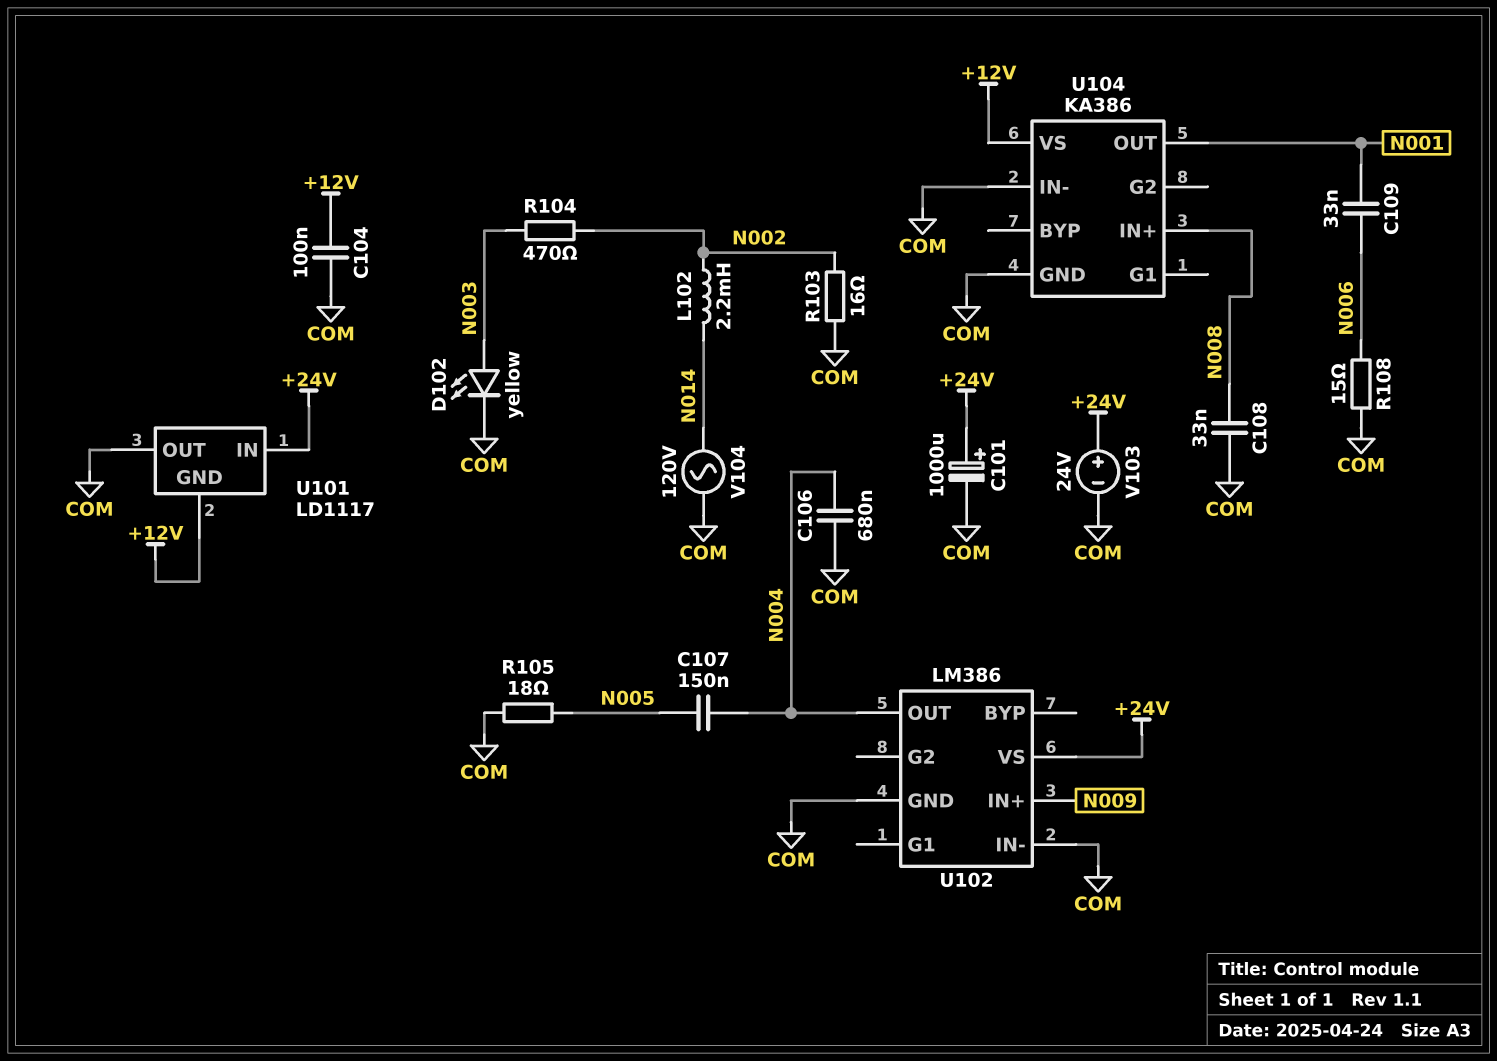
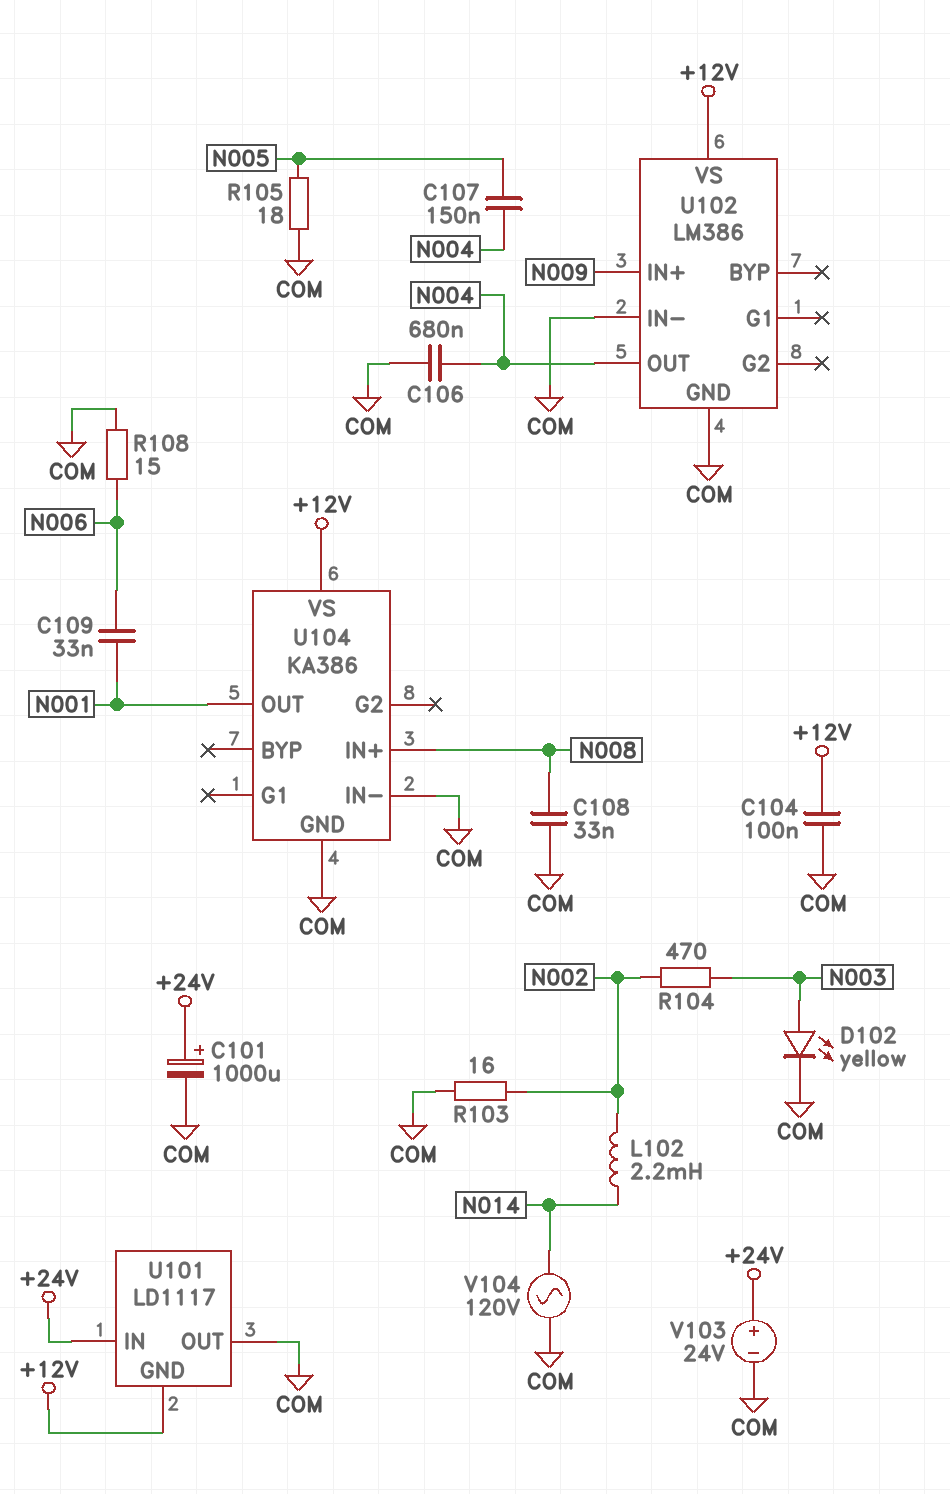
U102 pin VS: +24V -> +12V

